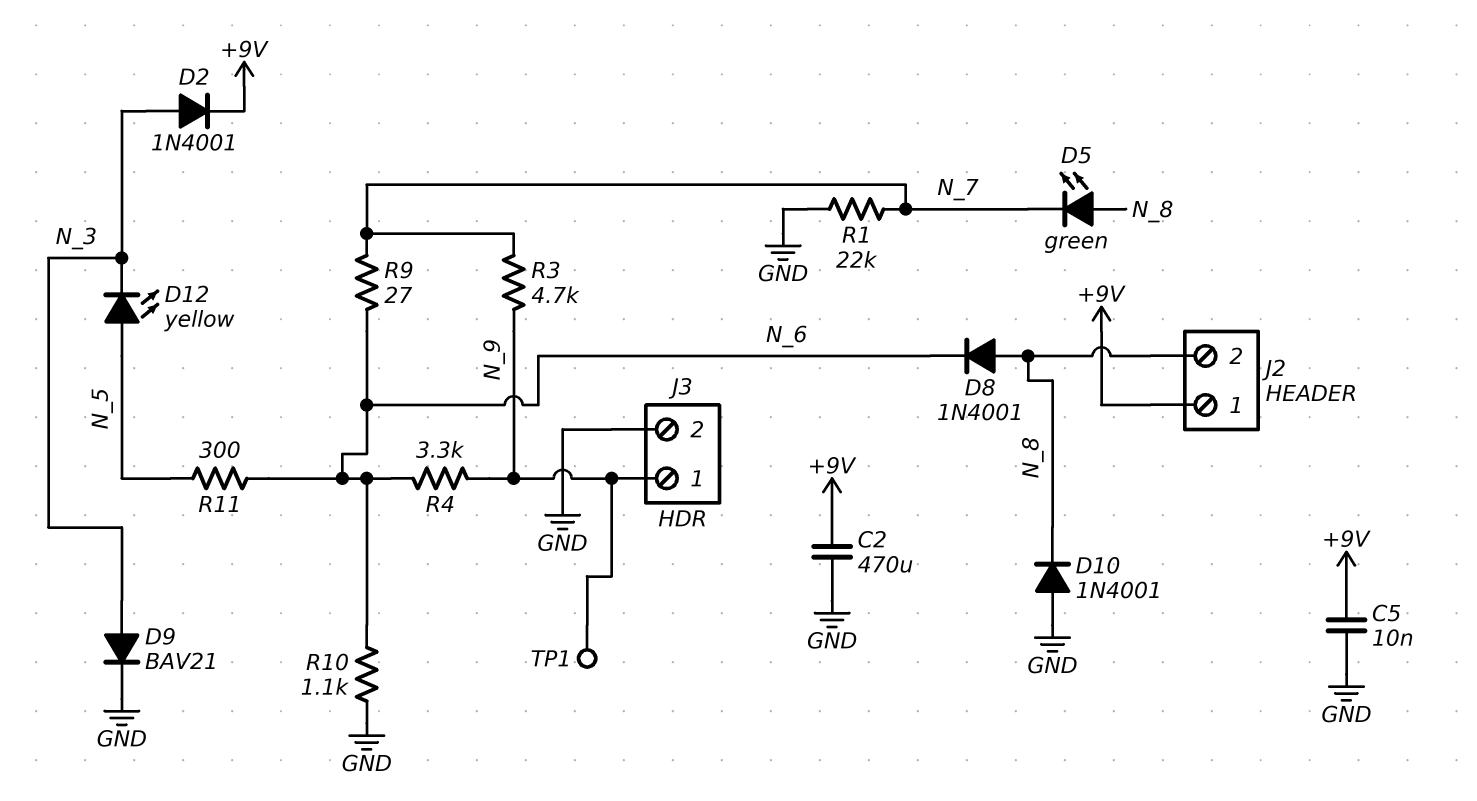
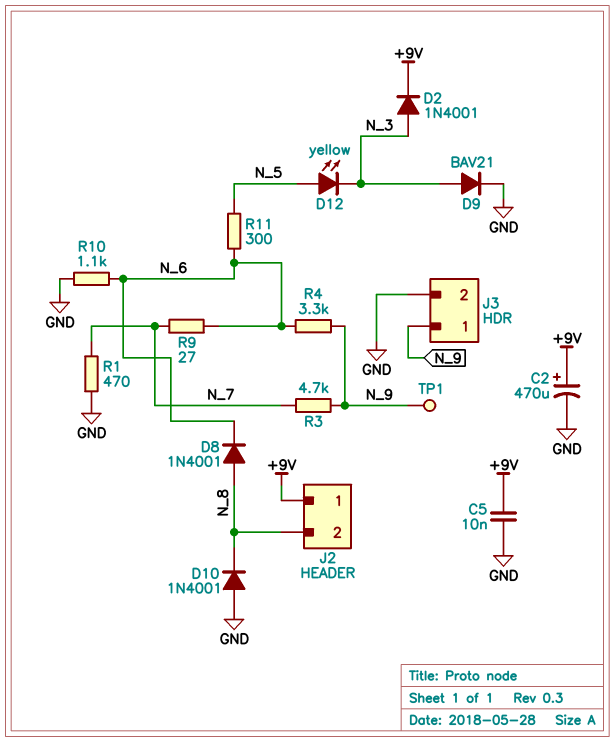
C2: 470uF (+9V, GND) -> 470uF (plus +9V, minus GND)
D5: LED green (A N_8, K N_7) -> none
R1: 22k (GND, N_7) -> 470 (GND, N_7)

